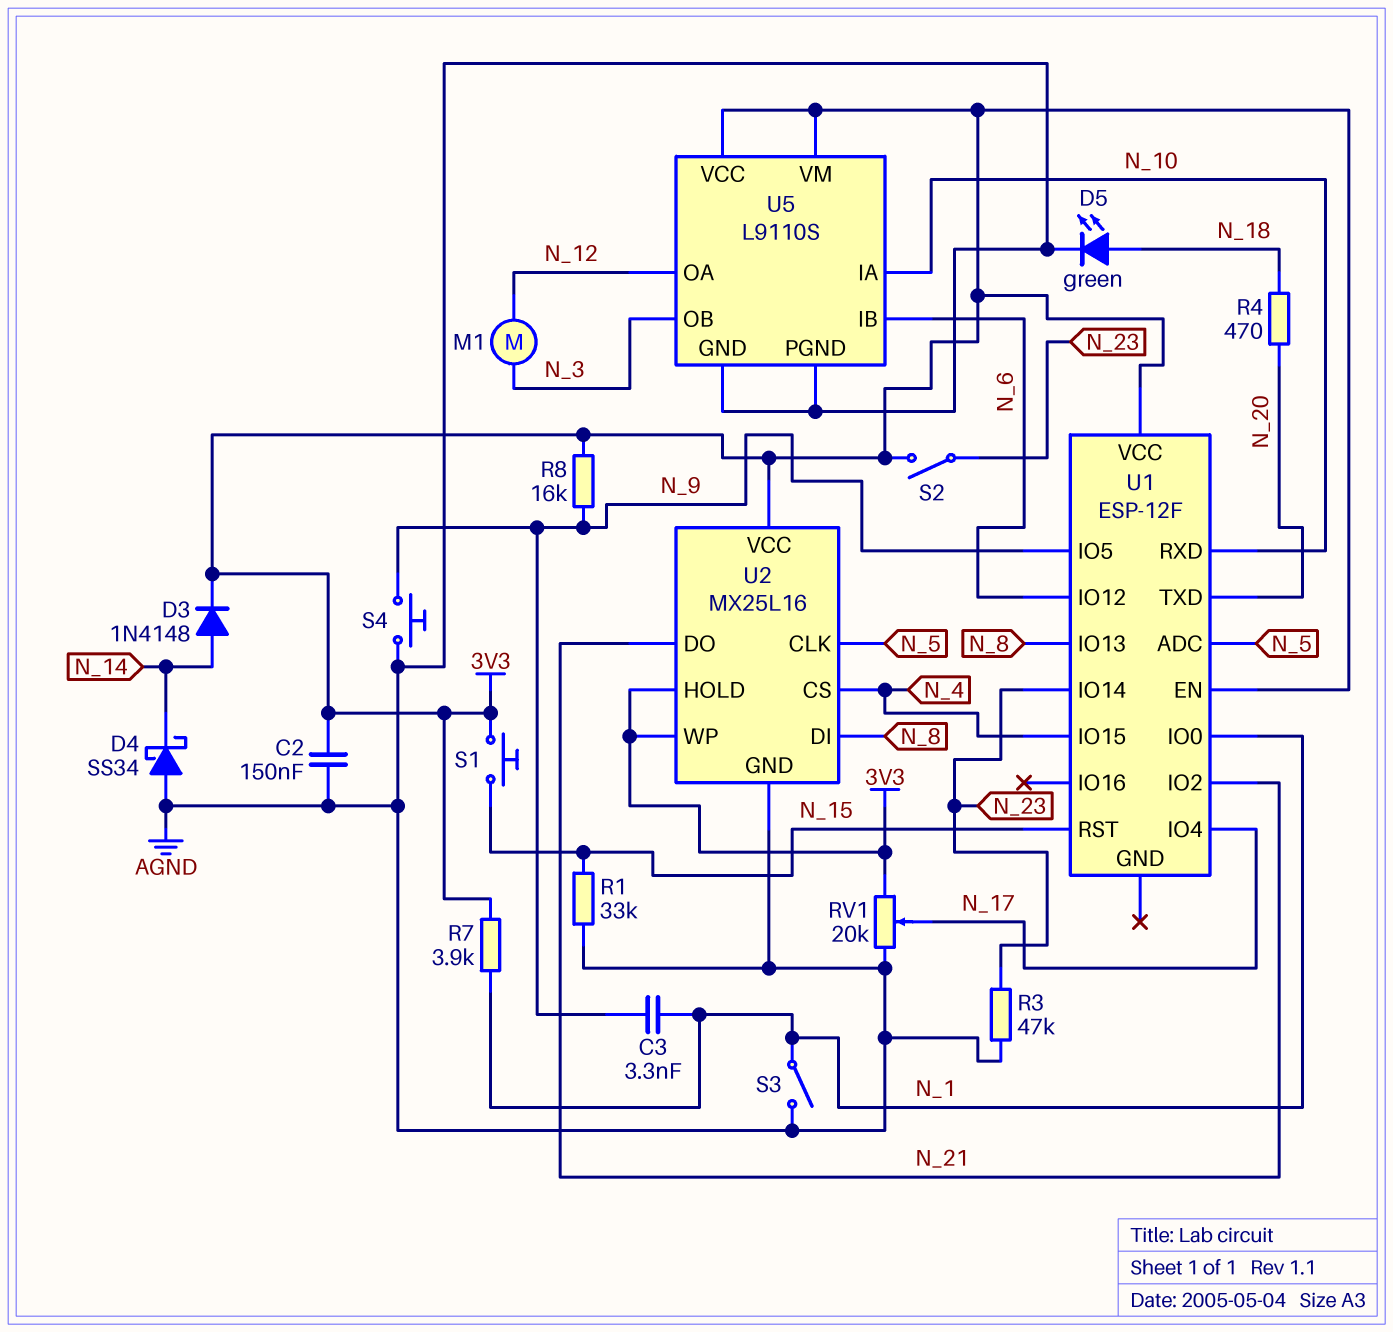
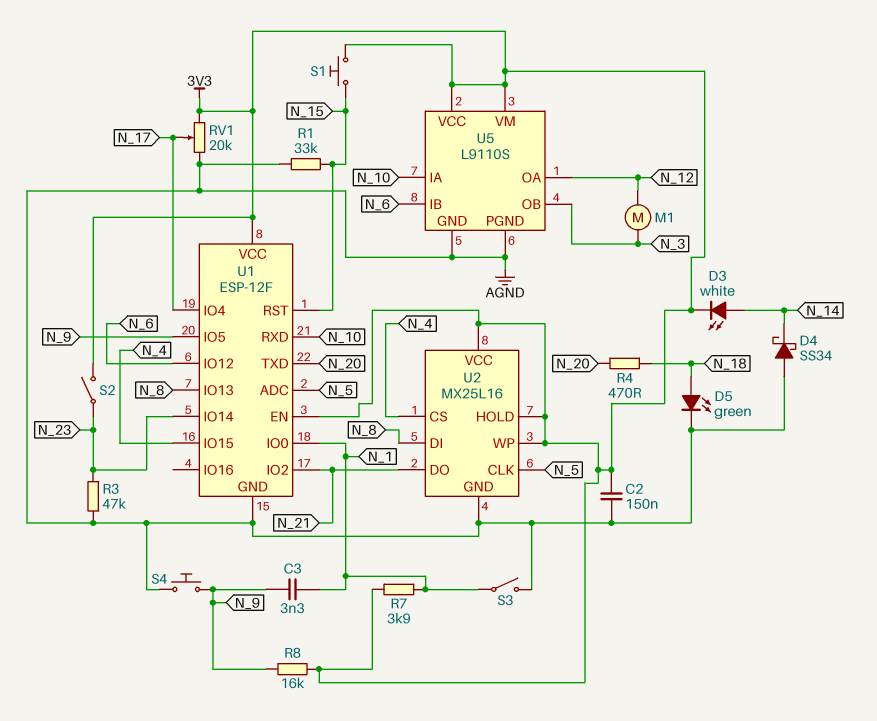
D3: diode 1N4148 (A N_14, K 3V3) -> LED white (A N_14, K 3V3)
U1 pin GND: none -> AGND

